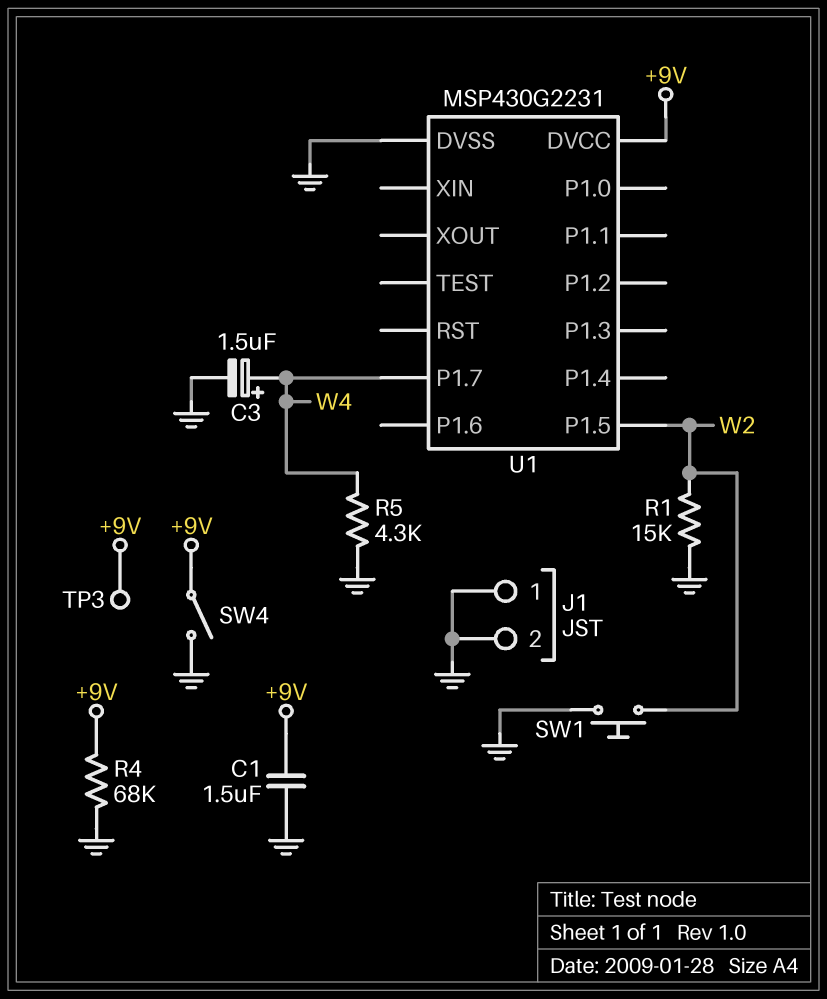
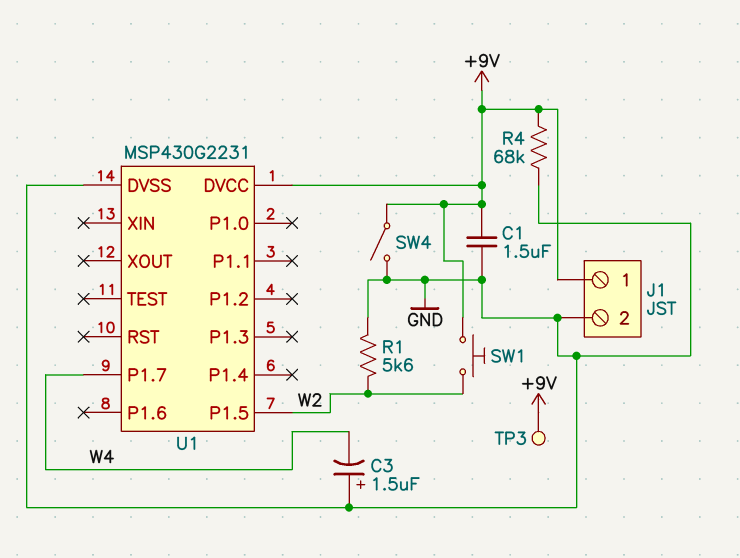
C3: 1.5uF (plus W4, minus GND) -> 1.5uF (plus GND, minus W4)
J1 pin 1: GND -> +9V
R1: 15k (GND, W2) -> 5.6k (GND, W2)
R5: 4.3k (GND, W4) -> none
SW1: button (GND, W2) -> button (+9V, W2)

